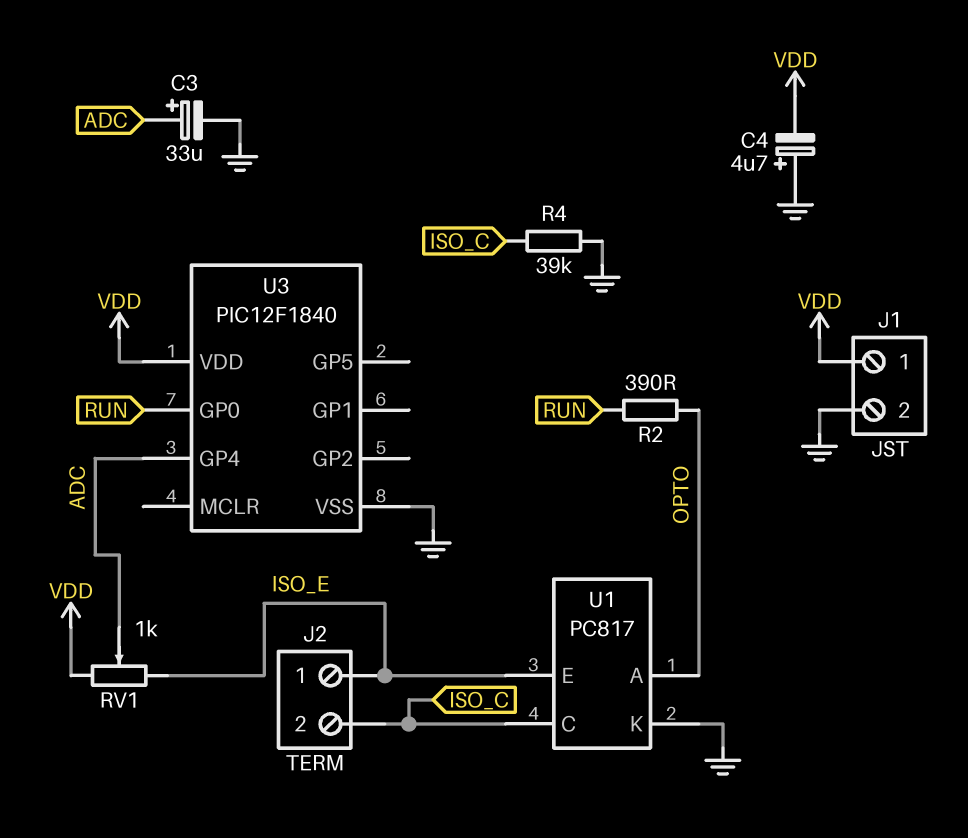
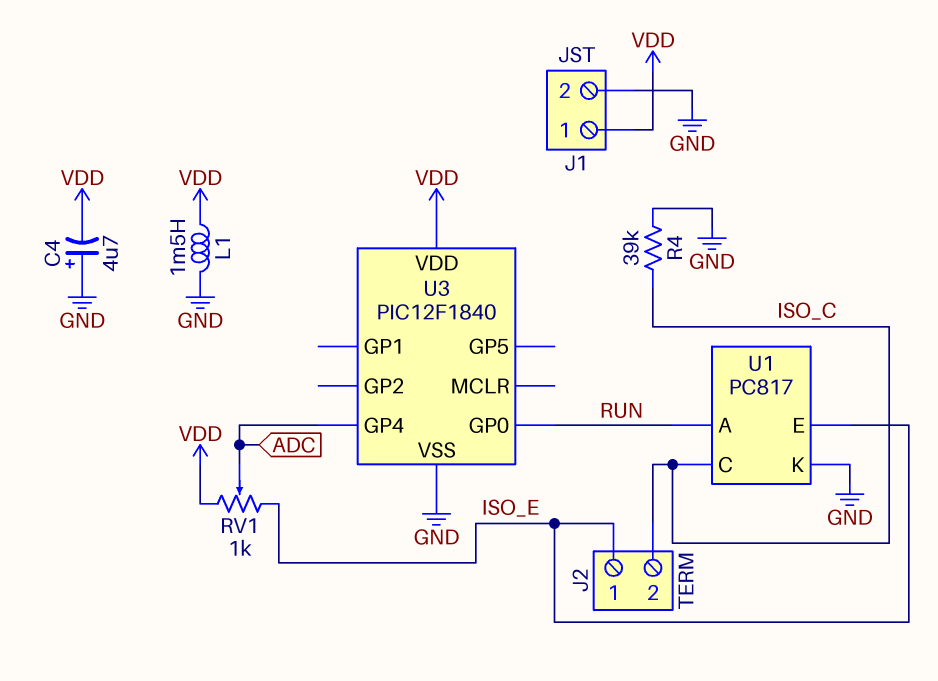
C3: 33uF (plus ADC, minus GND) -> none
L1: none -> 1.5mH (GND, VDD)
R2: 390 (OPTO, RUN) -> none
U1 pin A: OPTO -> RUN

